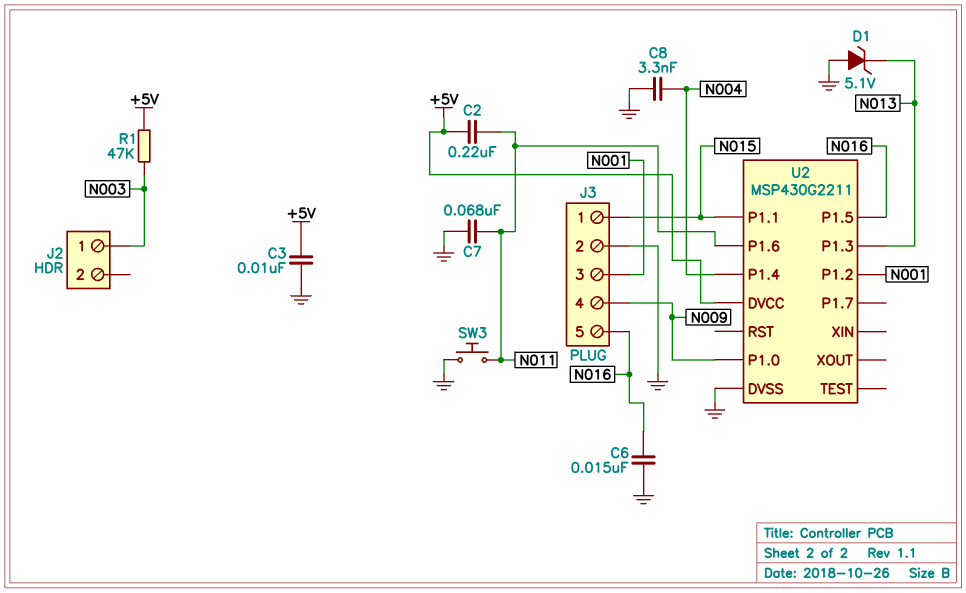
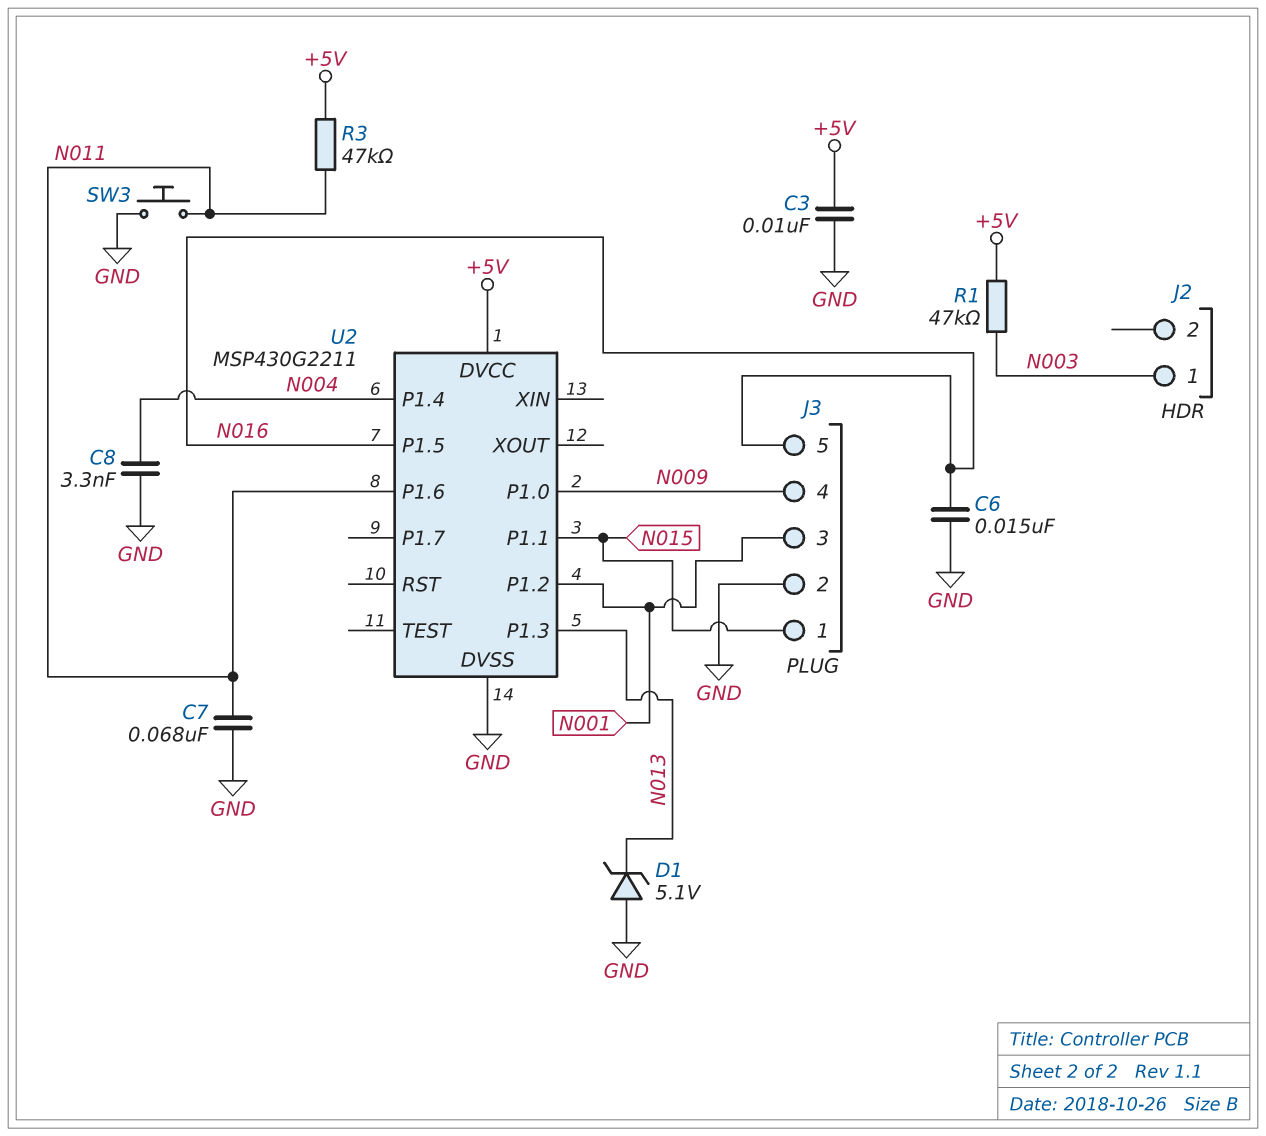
C2: 220nF (+5V, N011) -> none
R3: none -> 47k (+5V, N011)

